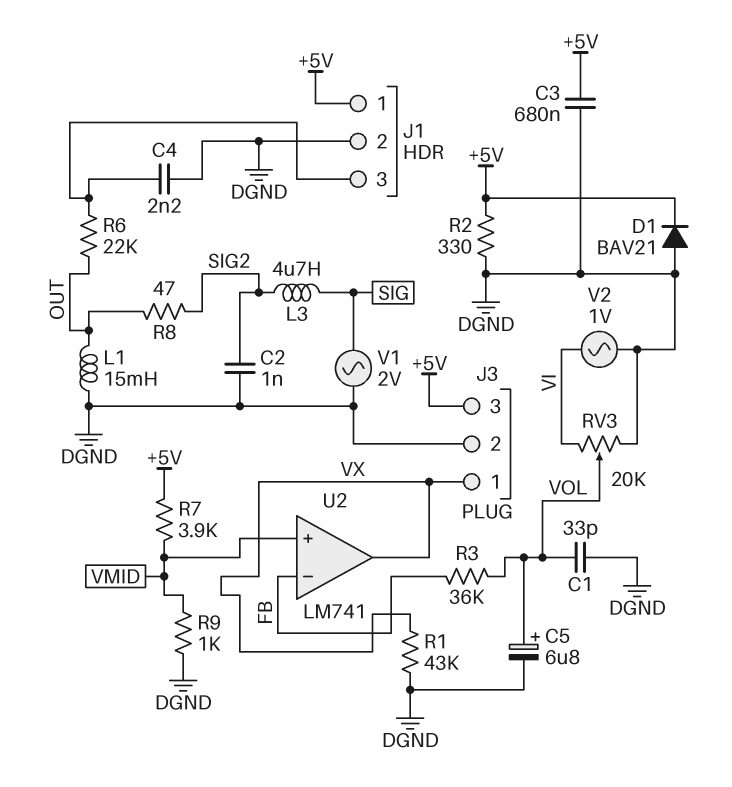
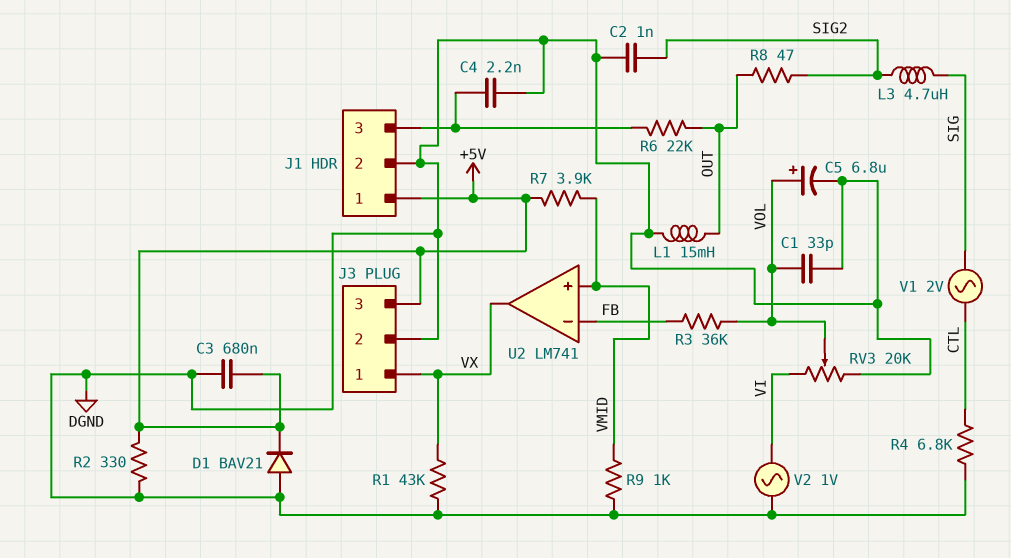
R4: none -> 6.8k (CTL, DGND)
V1: AC 2V (DGND, SIG) -> AC 2V (CTL, SIG)

